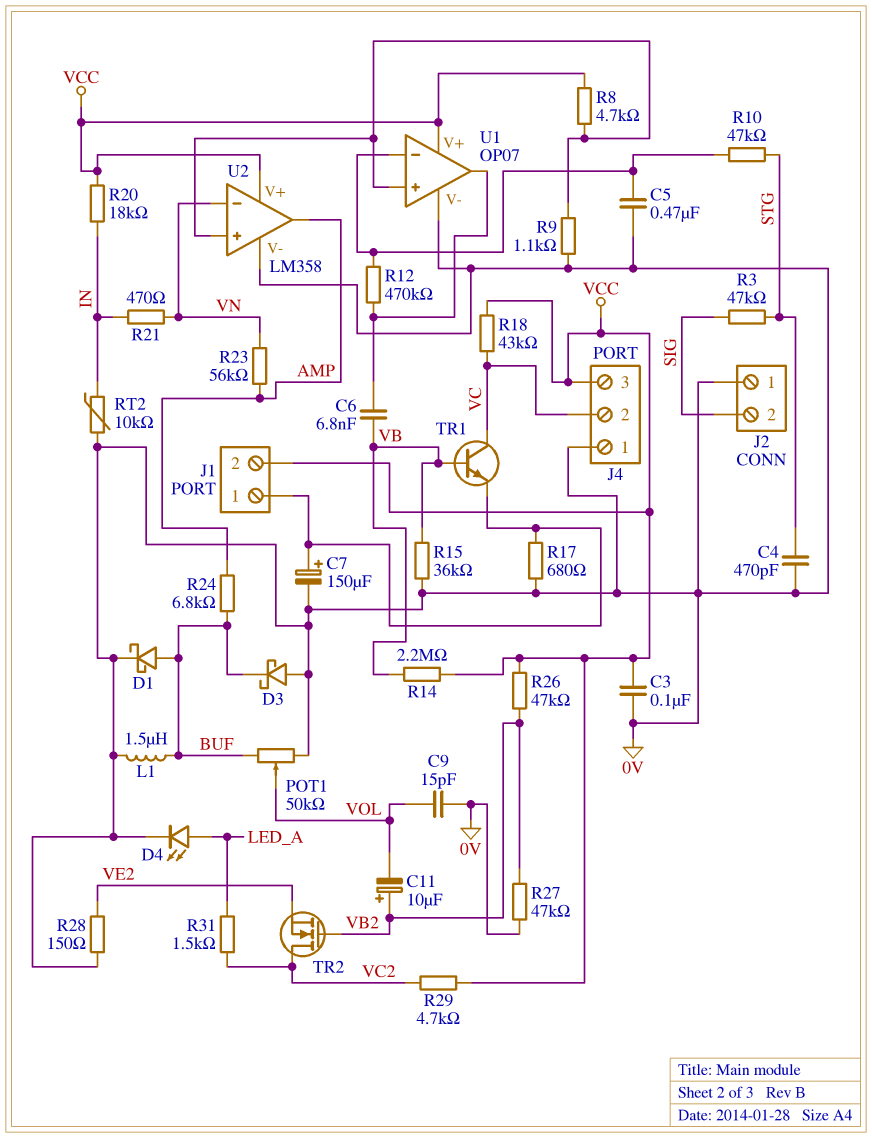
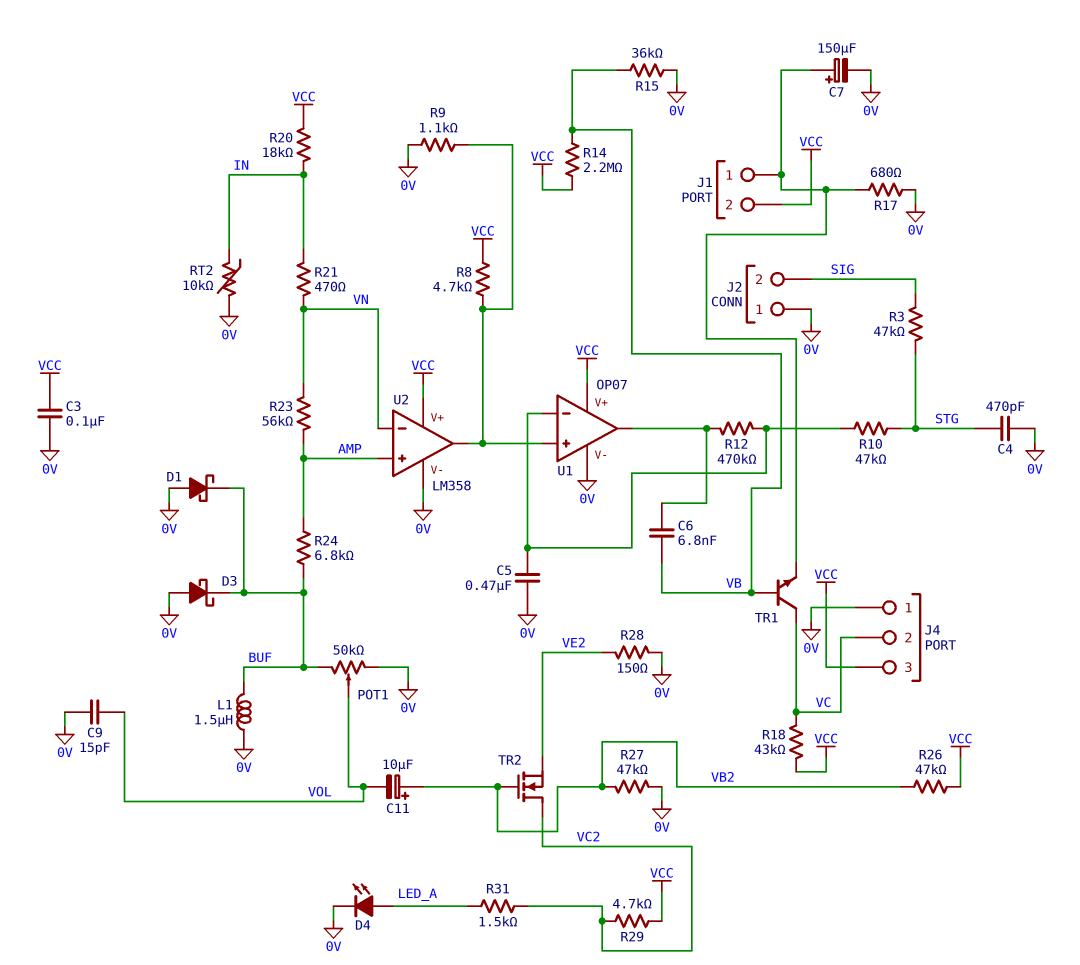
D1: schottky (A BUF, K 0V) -> schottky (A 0V, K BUF)
U2 pin in+: U1/in+ -> AMP
U2 pin out: AMP -> U1/in+

